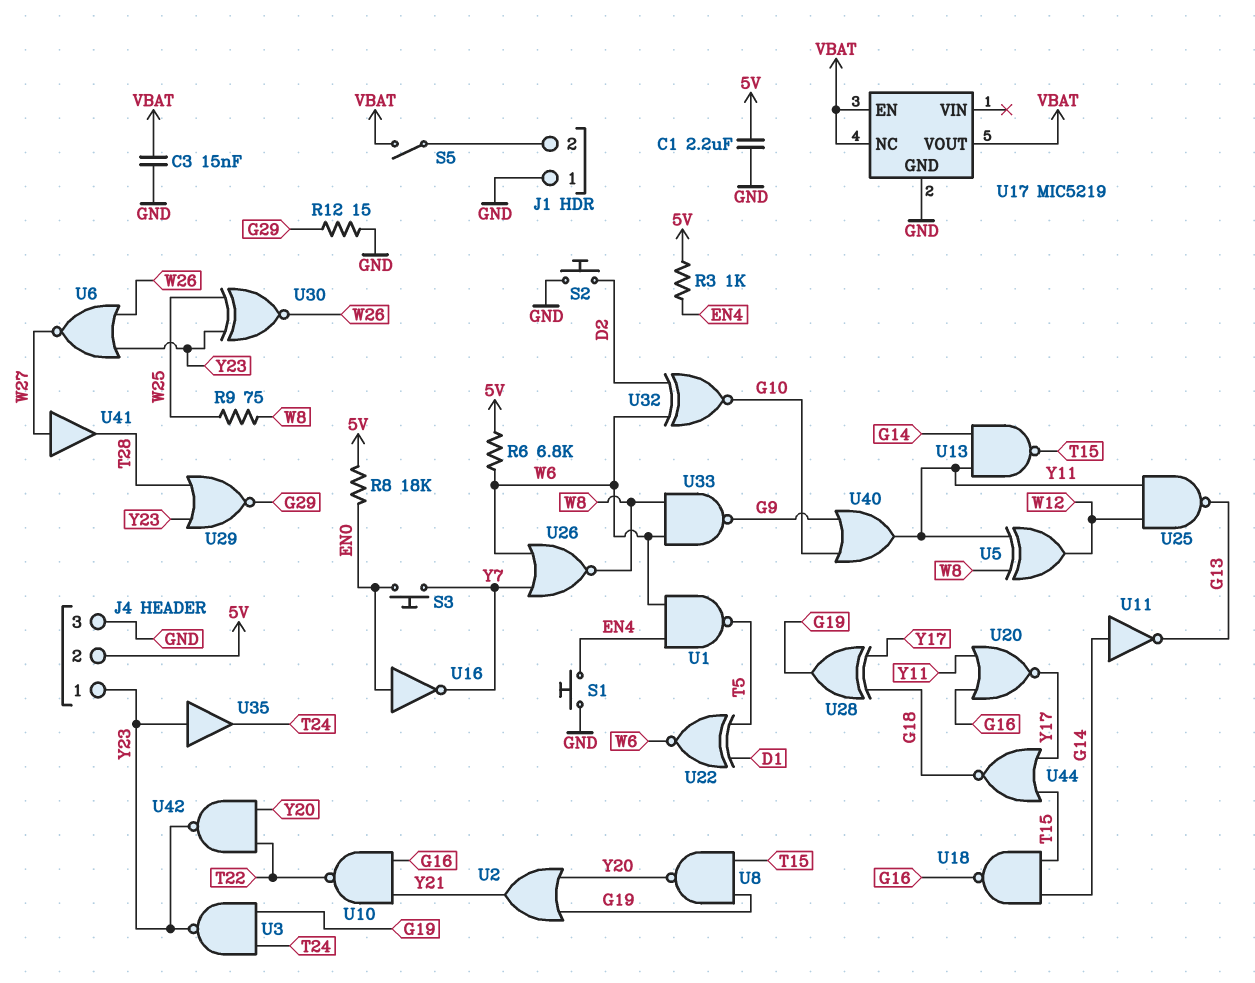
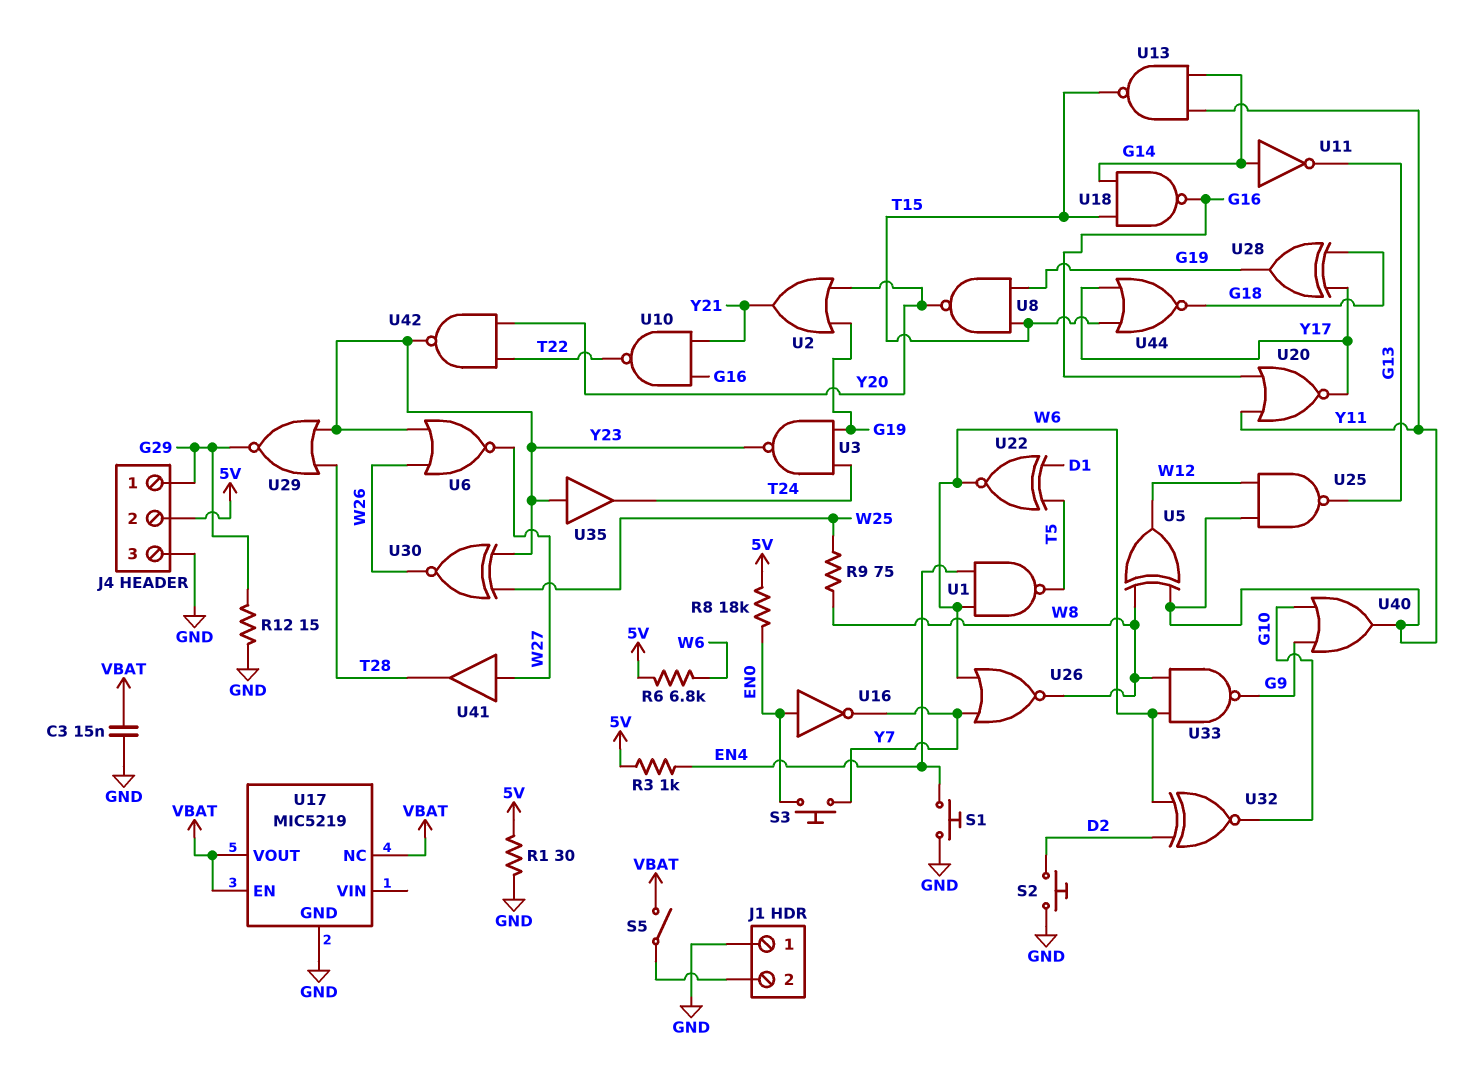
C1: 2.2uF (5V, GND) -> none
J4 pin 1: Y23 -> G29
R1: none -> 30 (5V, GND)

